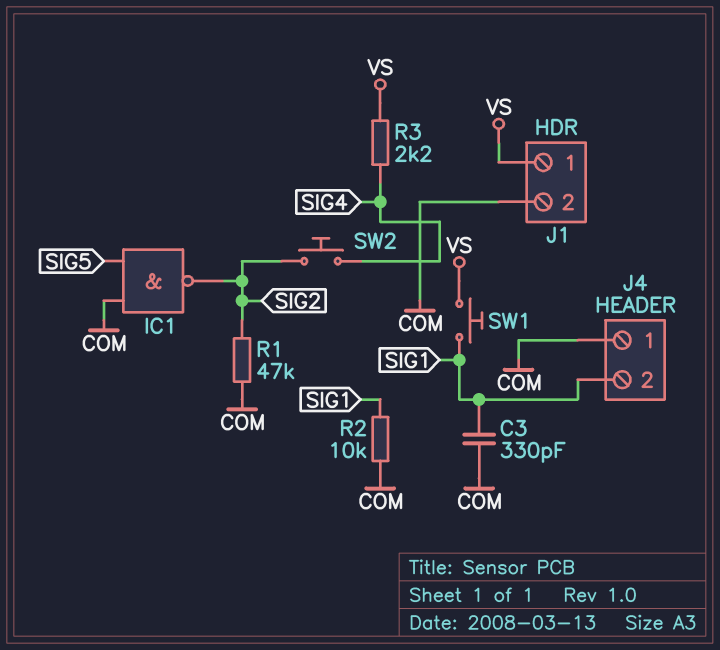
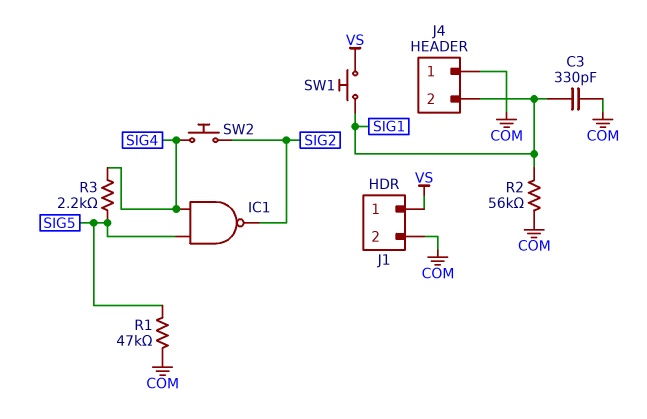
IC1: NAND (in COM, in SIG5, out SIG2) -> NAND (in SIG4, in SIG5, out SIG2)
R1: 47k (COM, SIG2) -> 47k (COM, SIG5)
R2: 10k (COM, SIG1) -> 56k (COM, SIG1)
R3: 2.2k (SIG4, VS) -> 2.2k (SIG4, SIG5)

